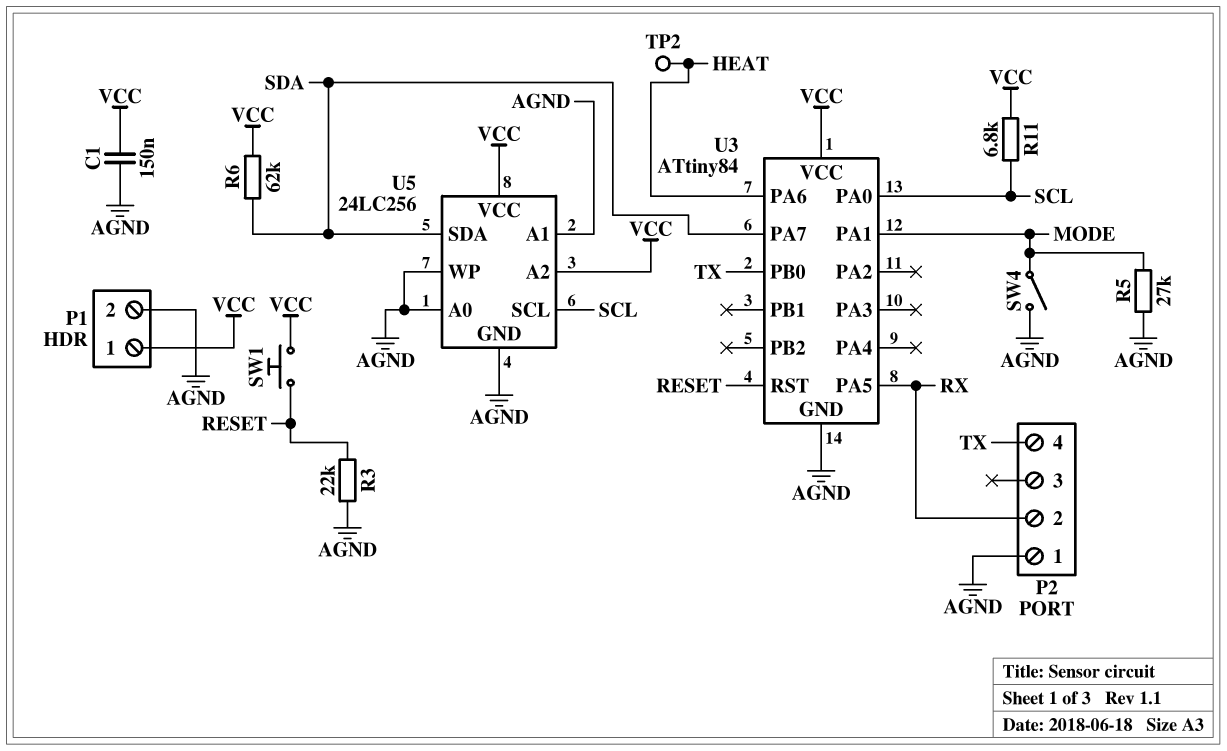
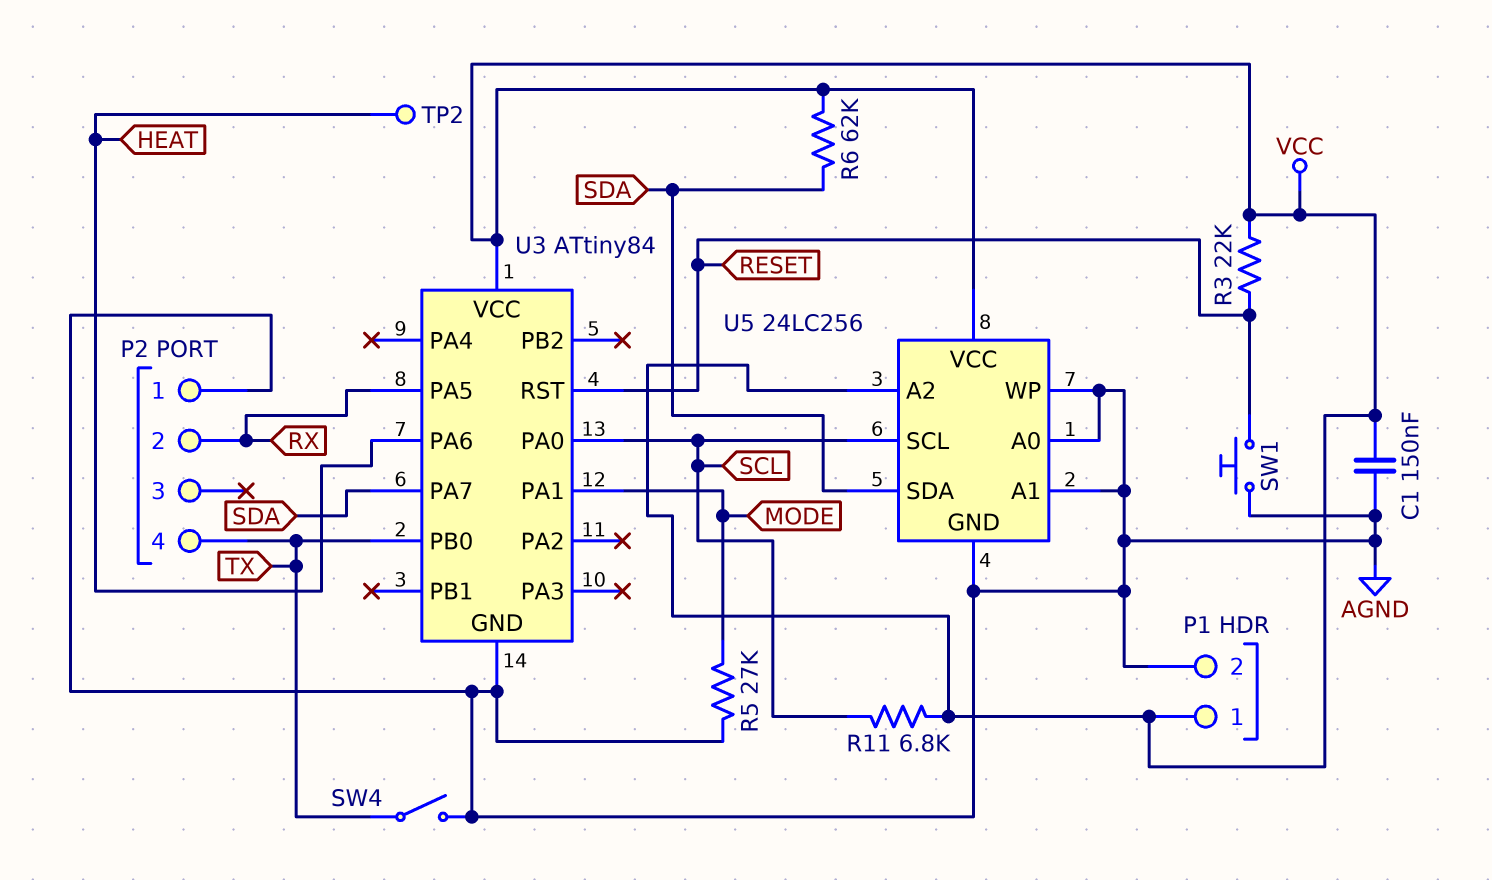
R3: 22k (AGND, RESET) -> 22k (RESET, VCC)
SW1: button (RESET, VCC) -> button (AGND, RESET)
SW4: switch (AGND, MODE) -> switch (AGND, TX)

